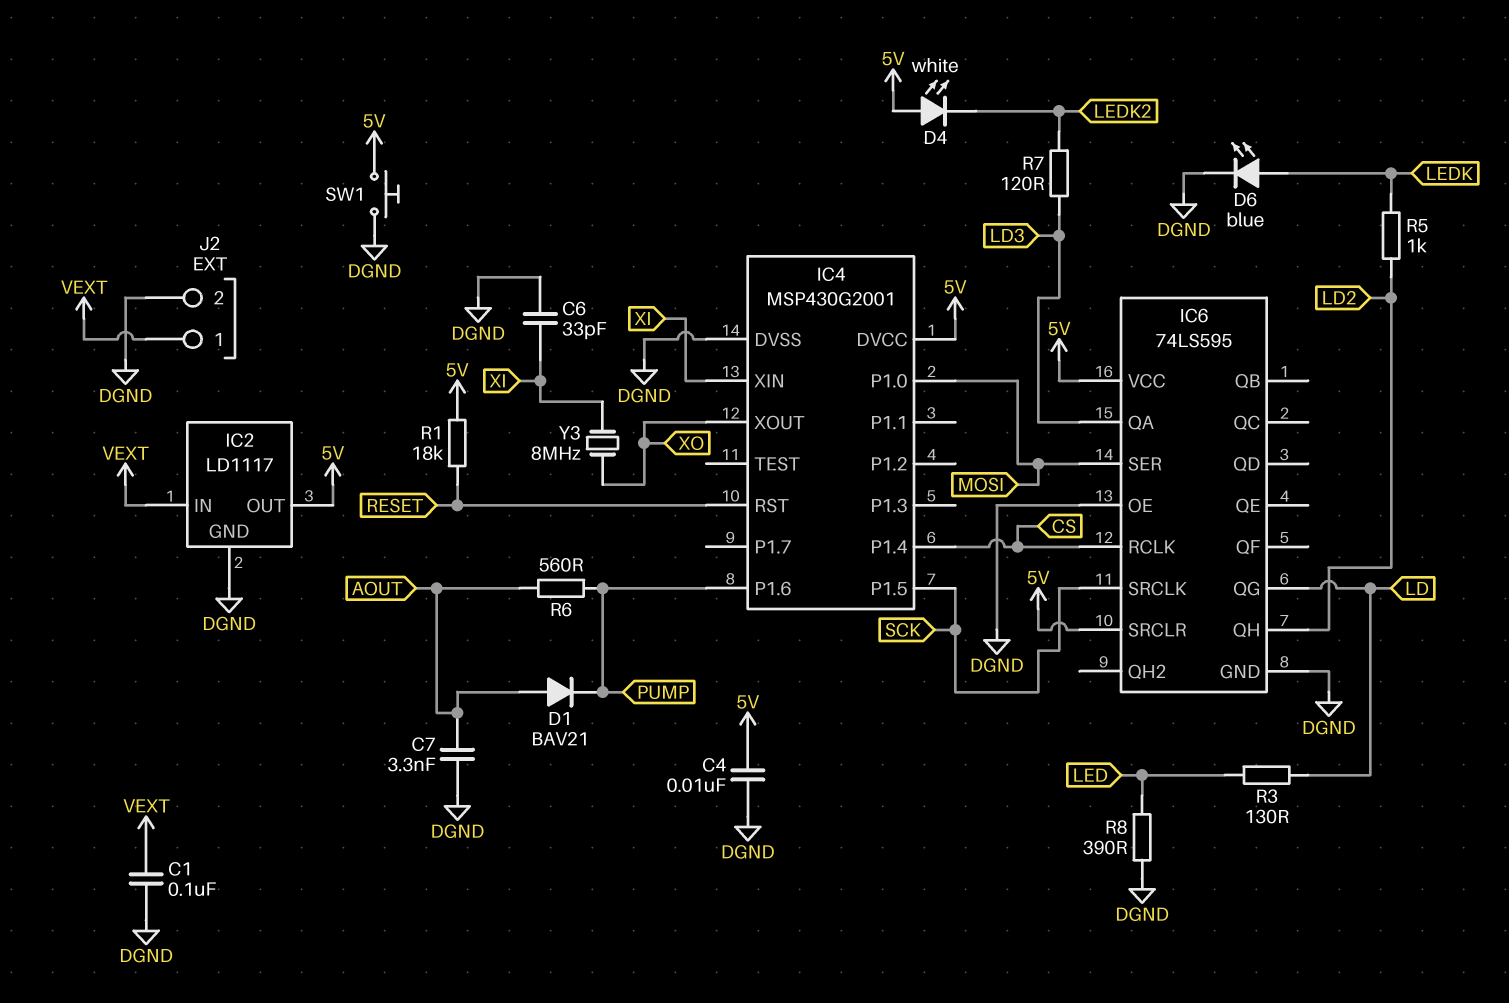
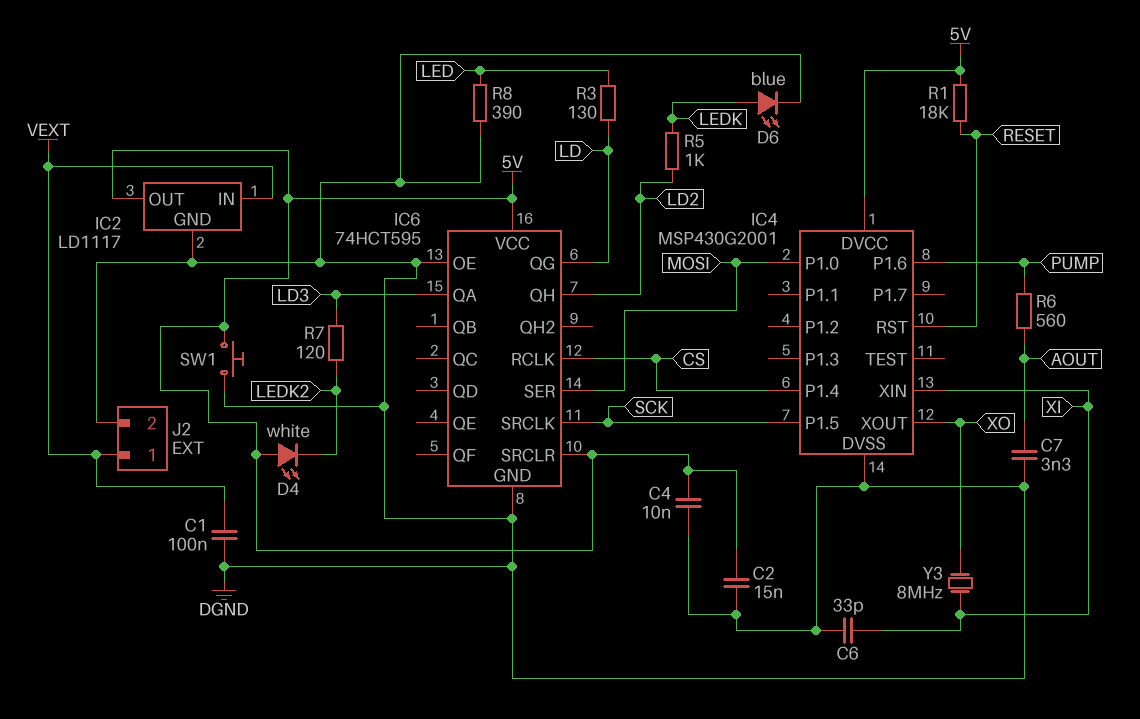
C2: none -> 15nF (5V, DGND)
D1: diode BAV21 (A AOUT, K PUMP) -> none
IC6: 74LS595 -> 74HCT595

